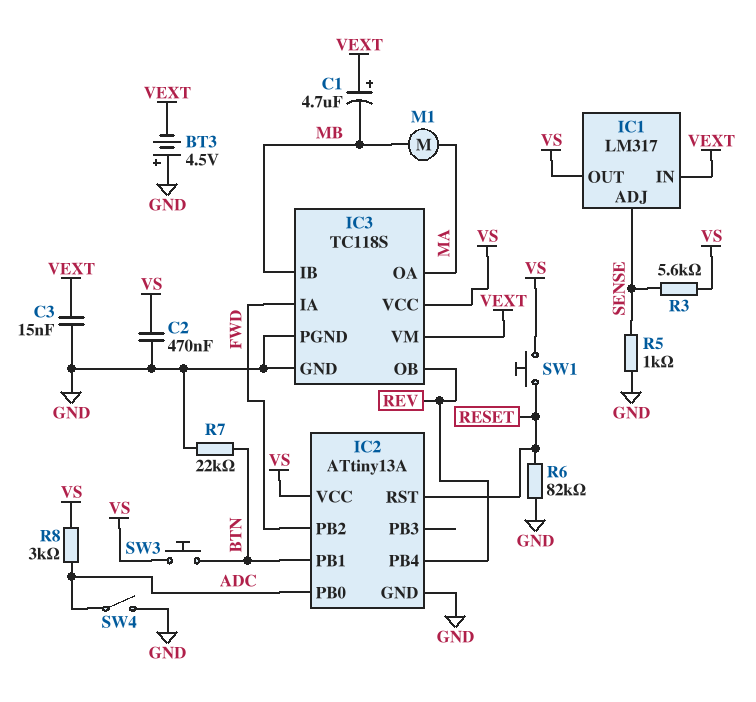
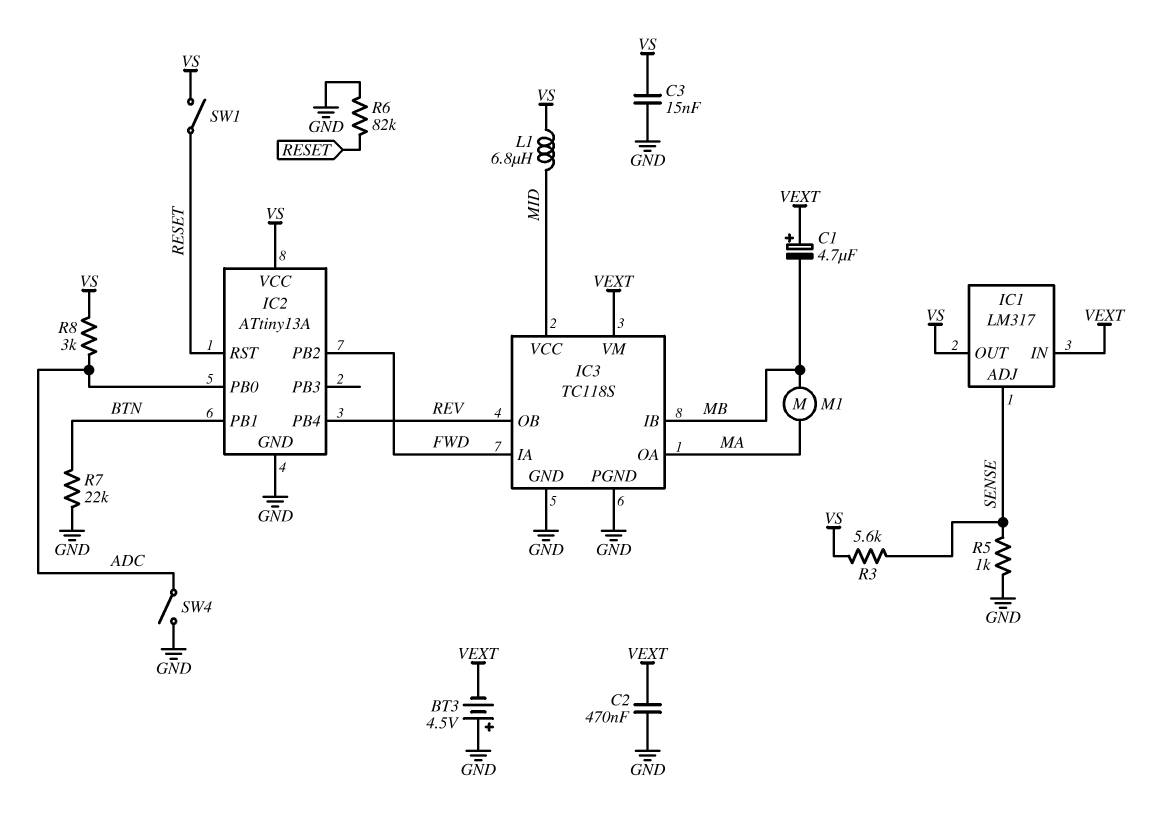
C2: 470nF (GND, VS) -> 470nF (GND, VEXT)
C3: 15nF (GND, VEXT) -> 15nF (GND, VS)
IC3 pin VCC: VS -> MID
L1: none -> 6.8uH (MID, VS)
SW1: button (RESET, VS) -> switch (RESET, VS)
SW3: button (BTN, VS) -> none

